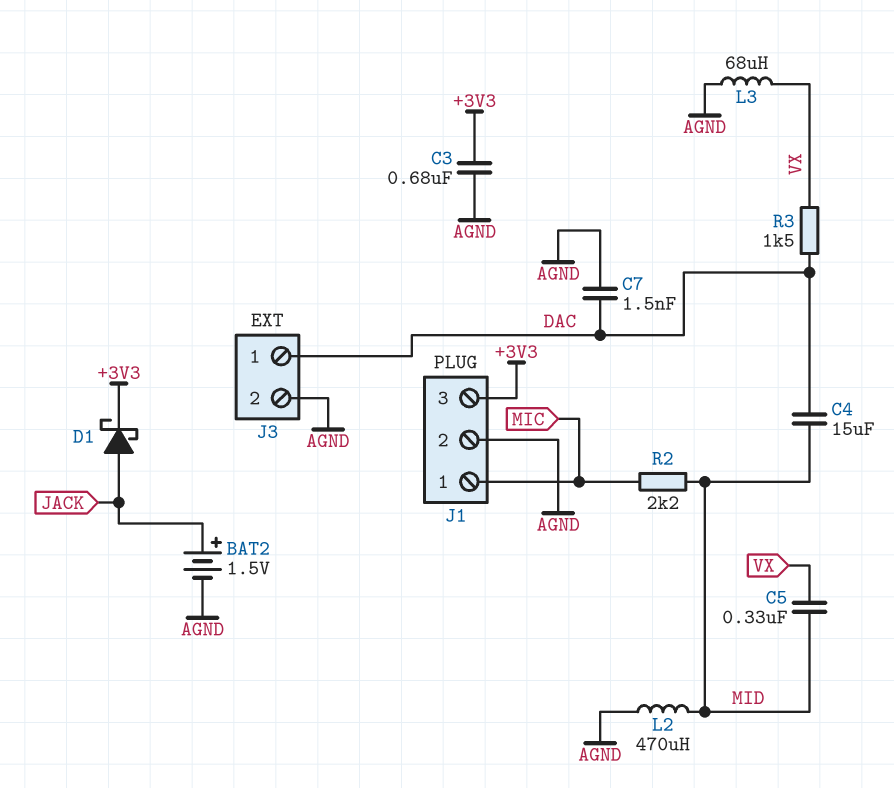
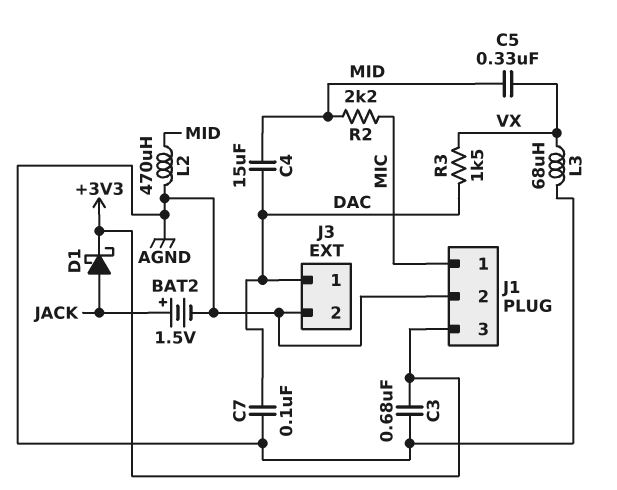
C7: 1.5nF (AGND, DAC) -> 100nF (AGND, DAC)

